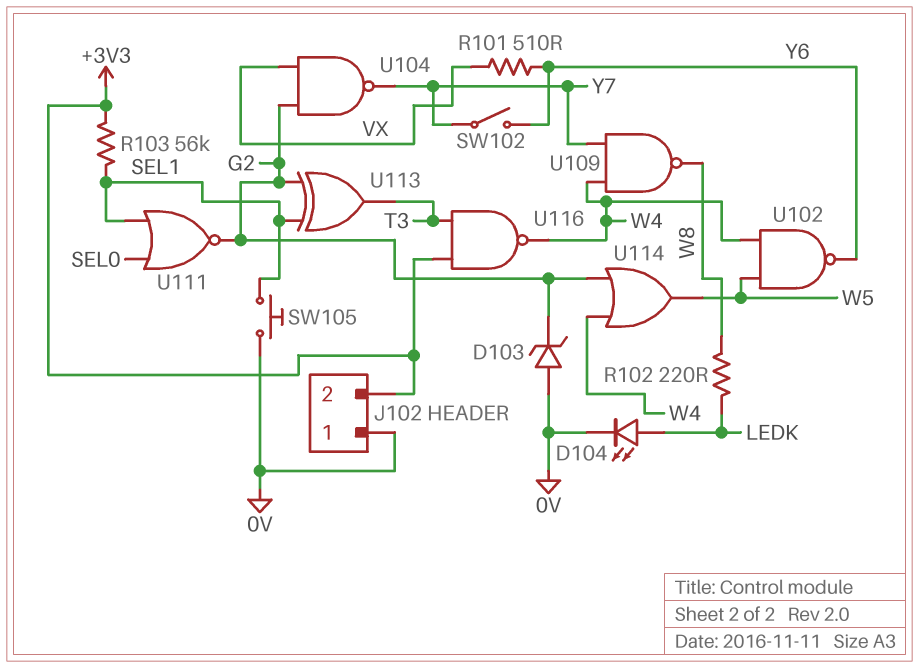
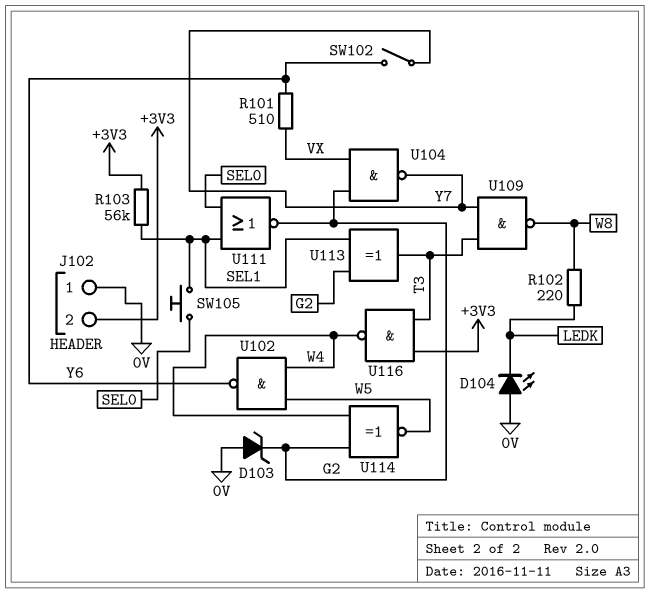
D104: LED (A LEDK, K 0V) -> LED (A 0V, K LEDK)
SW105: button (0V, SEL1) -> button (SEL0, SEL1)
U109: NAND (in W4, in Y7, out W8) -> NAND (in T3, in Y7, out W8)
U114: OR (in G2, in W4, out W5) -> XNOR (in G2, in W4, out W5)

